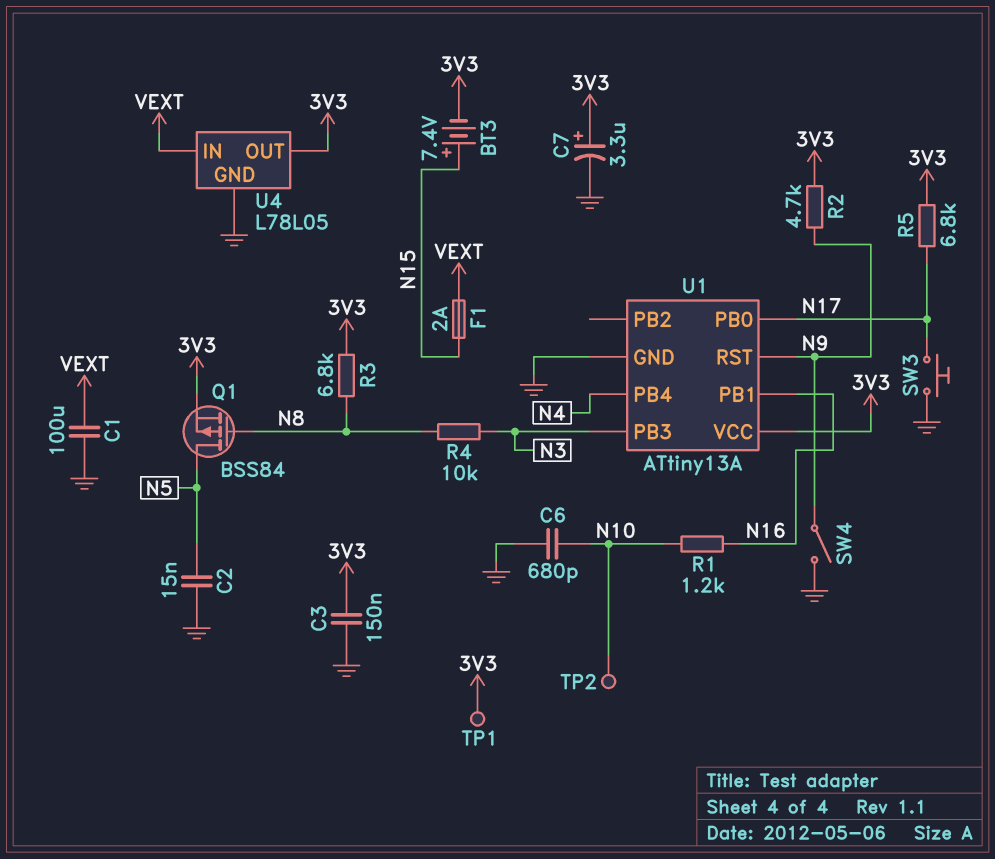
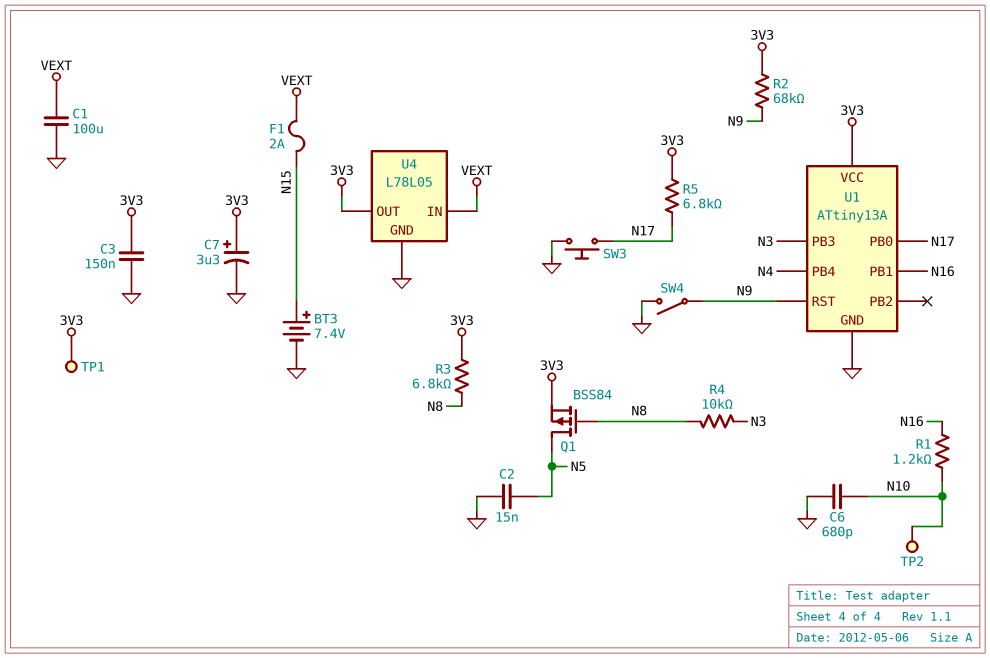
BT3: 7.4V (plus N15, minus 3V3) -> 7.4V (plus N15, minus GND)
R2: 4.7k (3V3, N9) -> 68k (3V3, N9)

